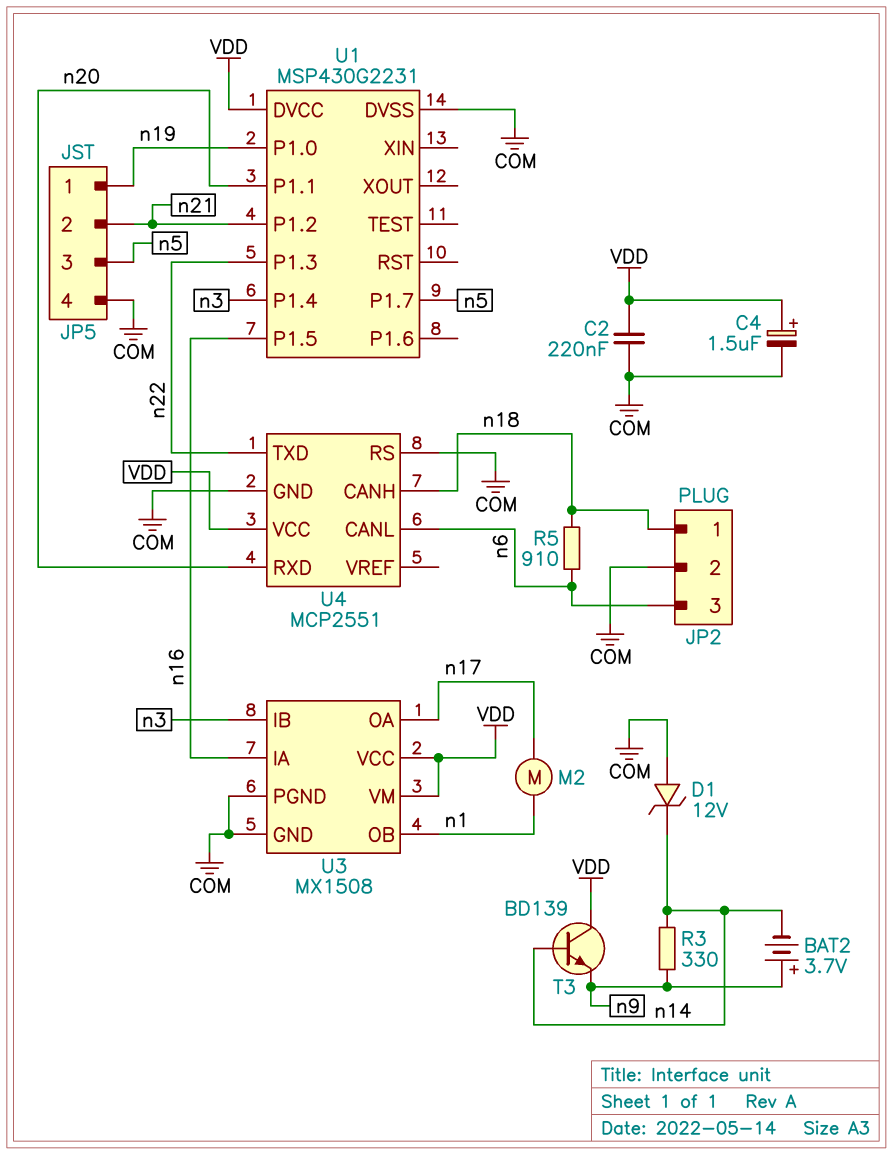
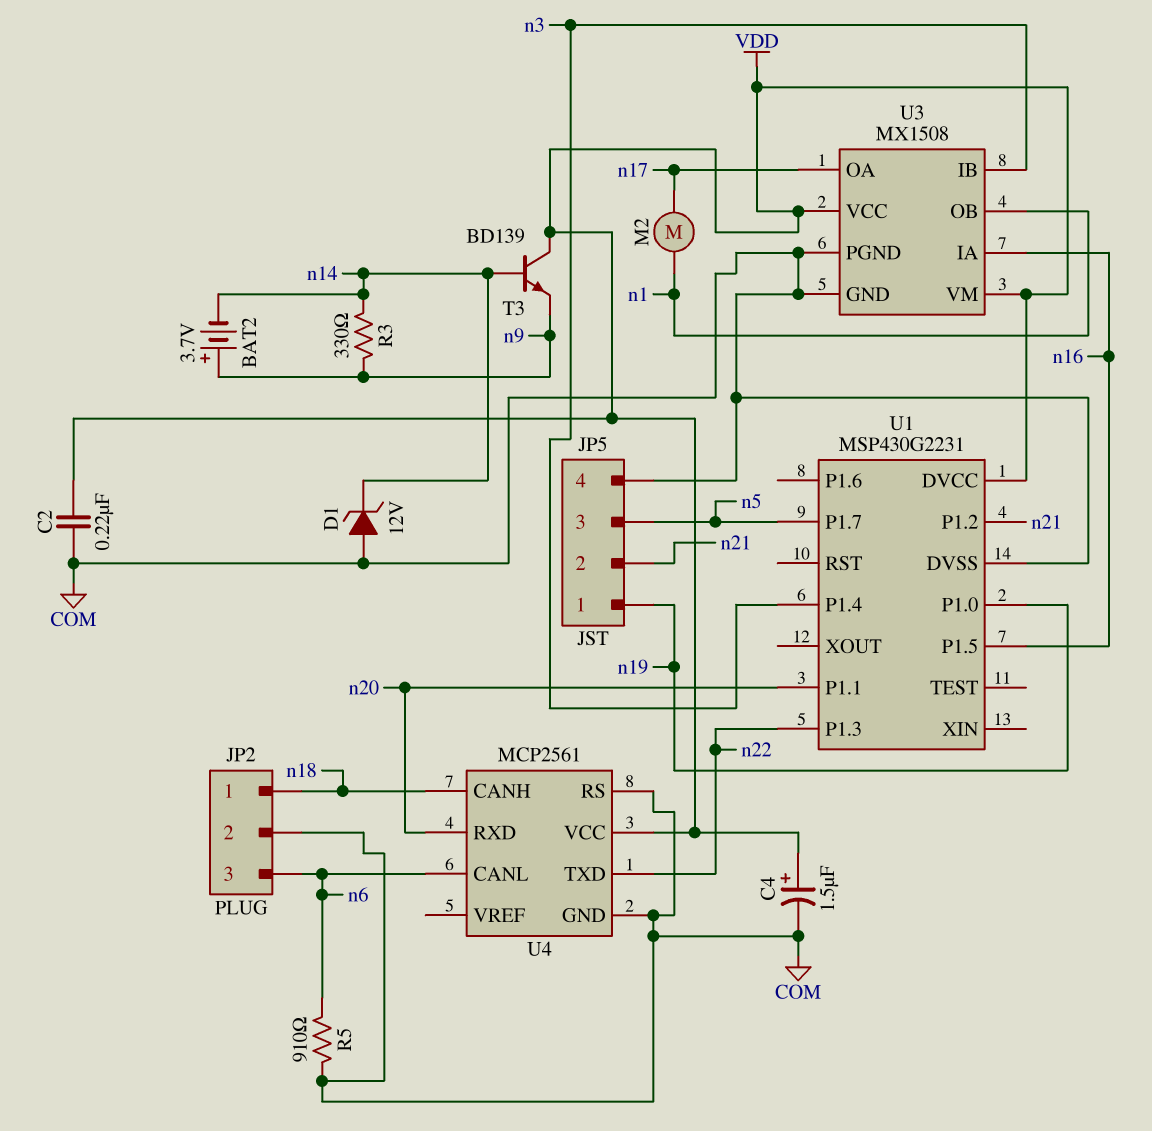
R5: 910 (n6, n18) -> 910 (COM, n6)
U4: MCP2551 -> MCP2561

